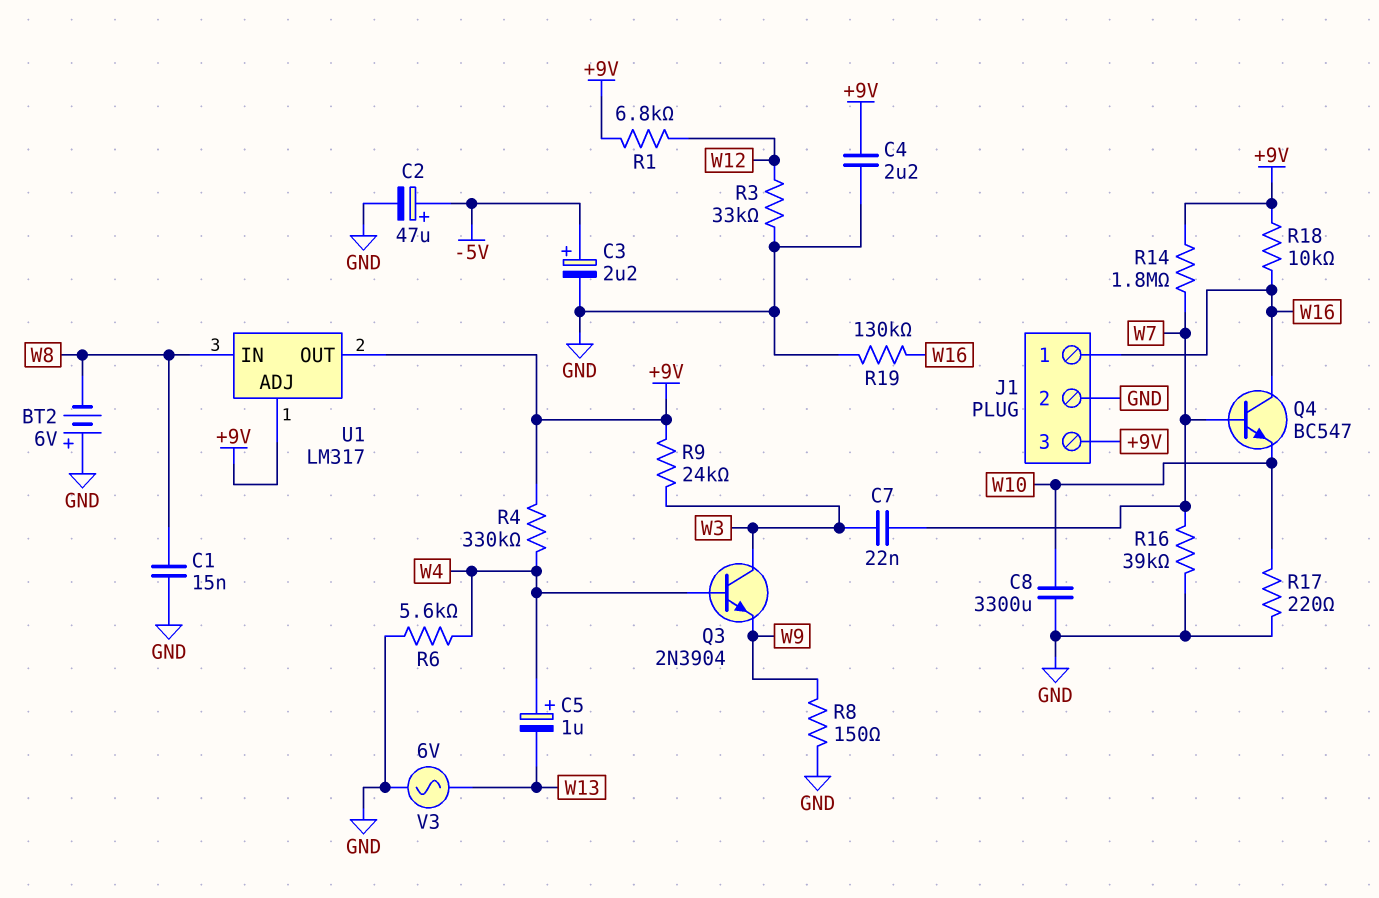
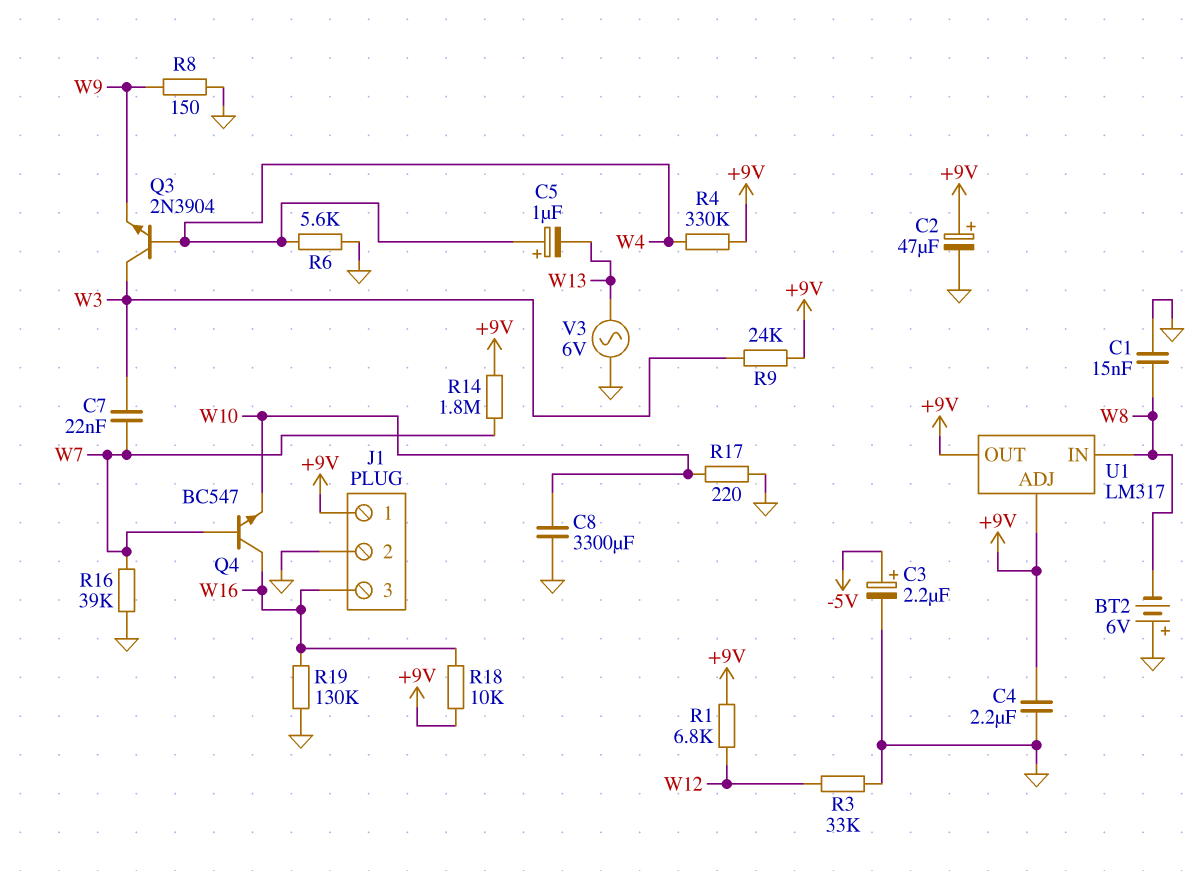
C2: 47uF (plus -5V, minus GND) -> 47uF (plus +9V, minus GND)
J1 pin 1: W16 -> +9V
J1 pin 3: +9V -> W16

